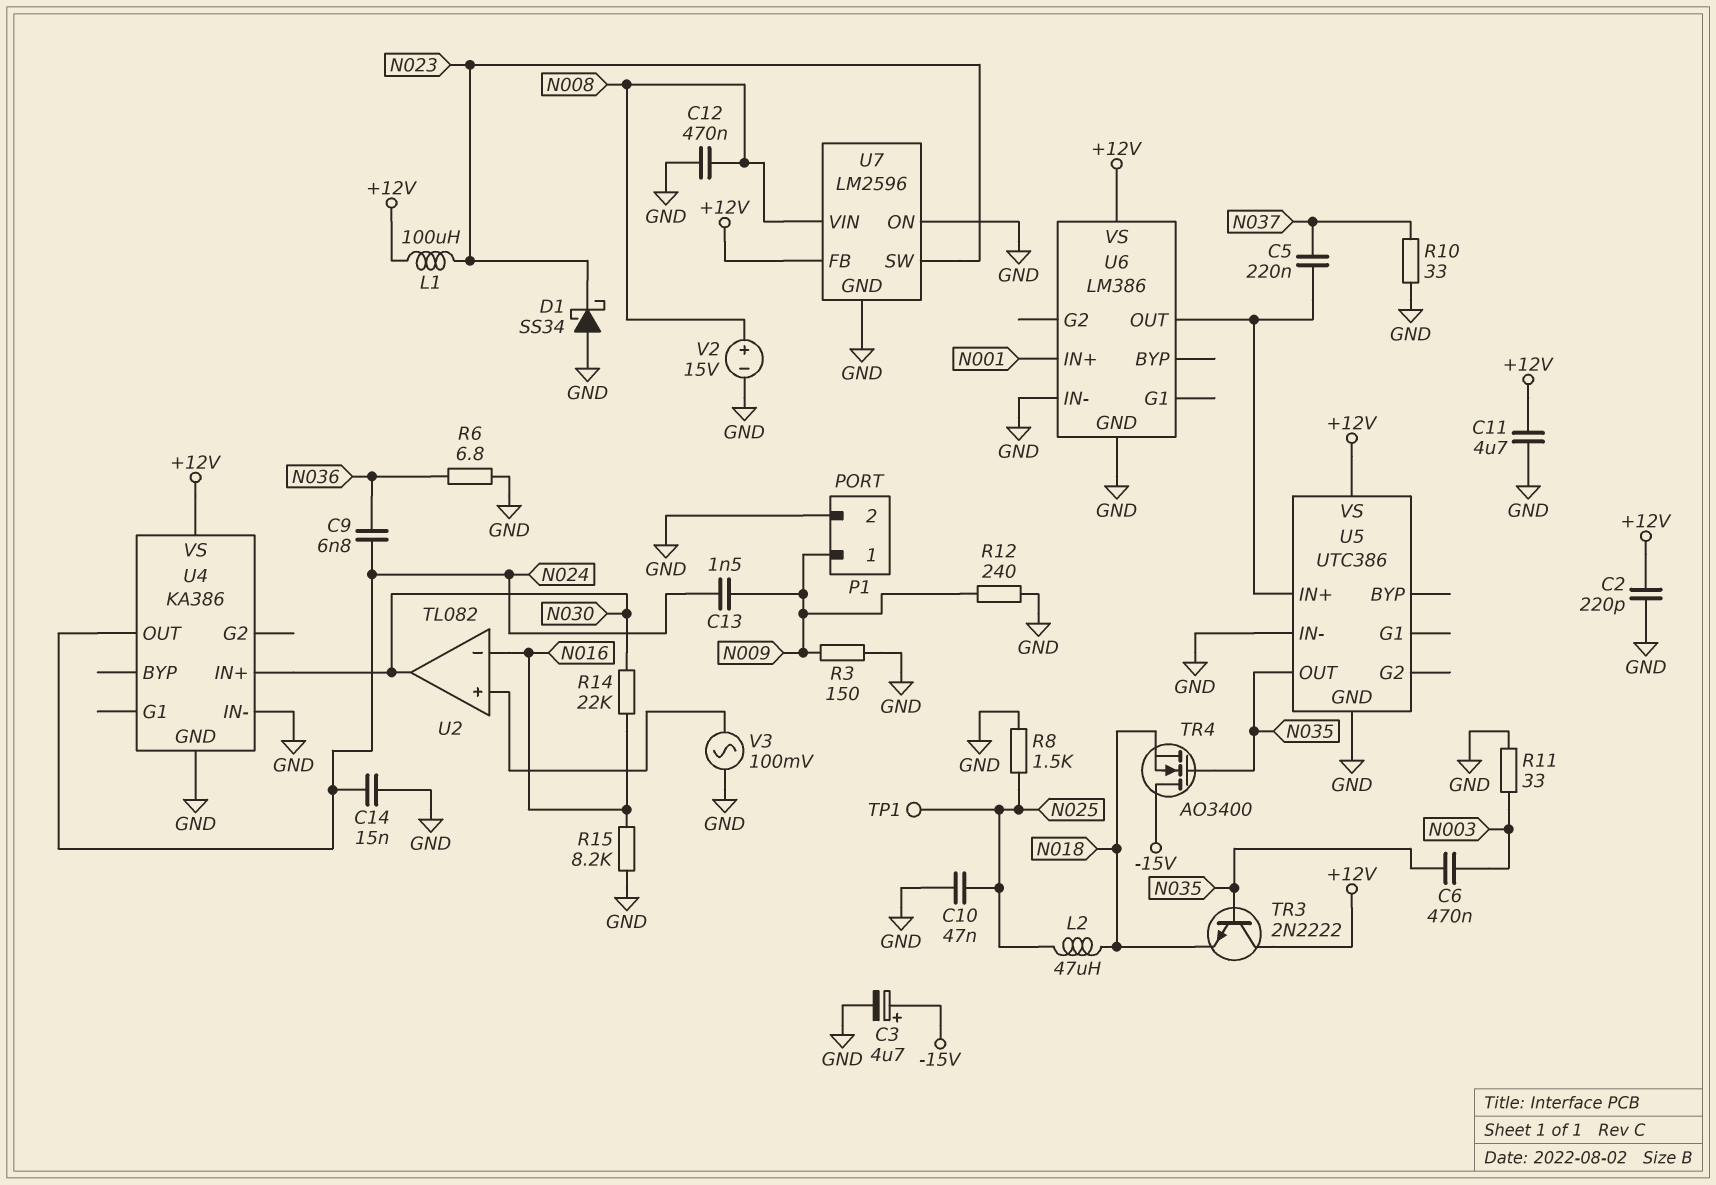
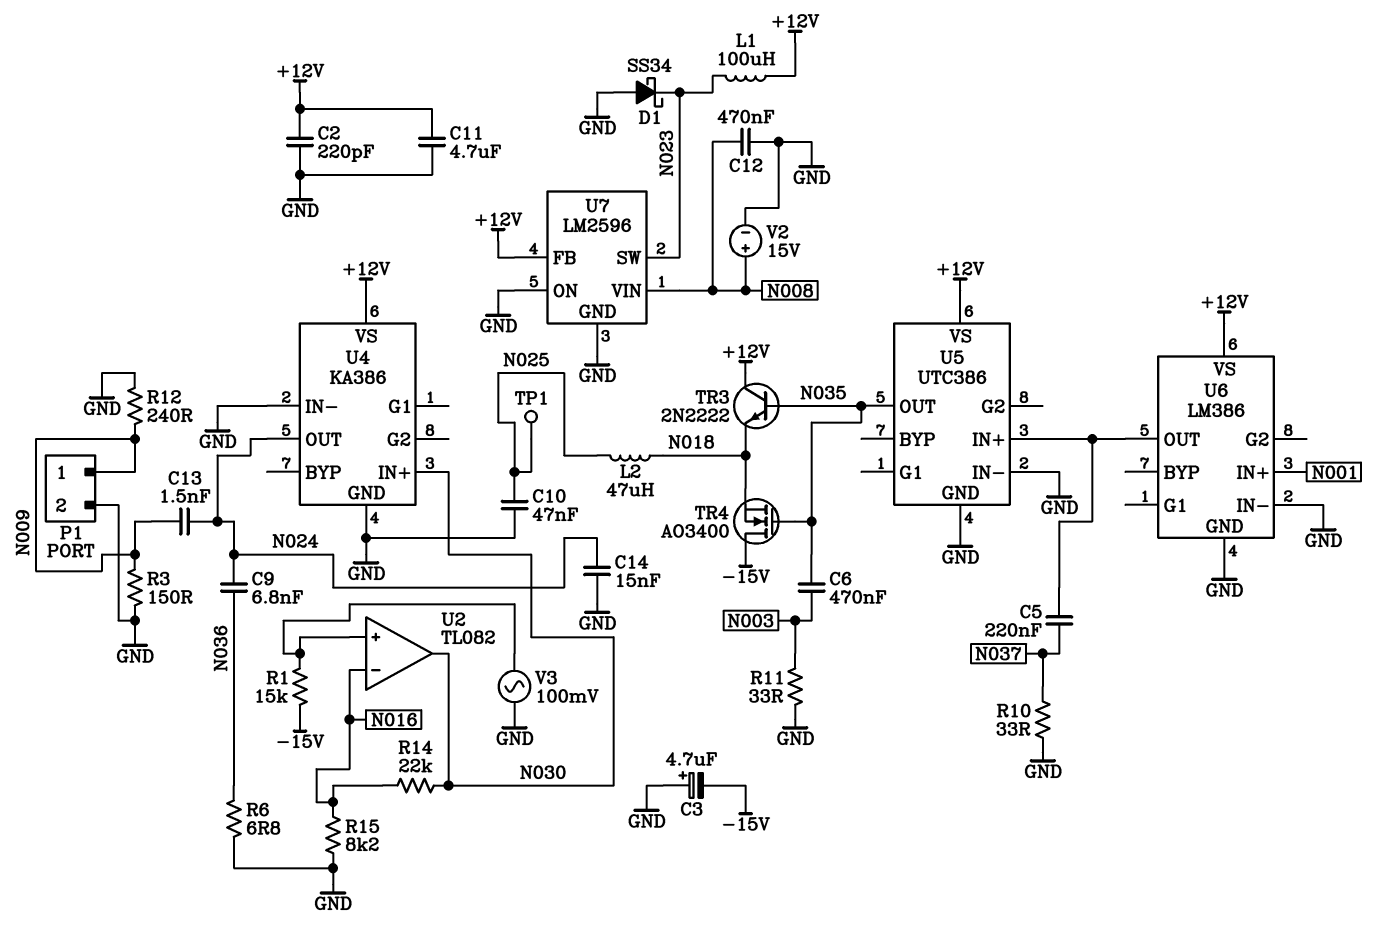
C3: 4.7uF (plus -15V, minus GND) -> 4.7uF (plus GND, minus -15V)
R1: none -> 15k (-15V, U2/in+)
R8: 1.5k (GND, N025) -> none

